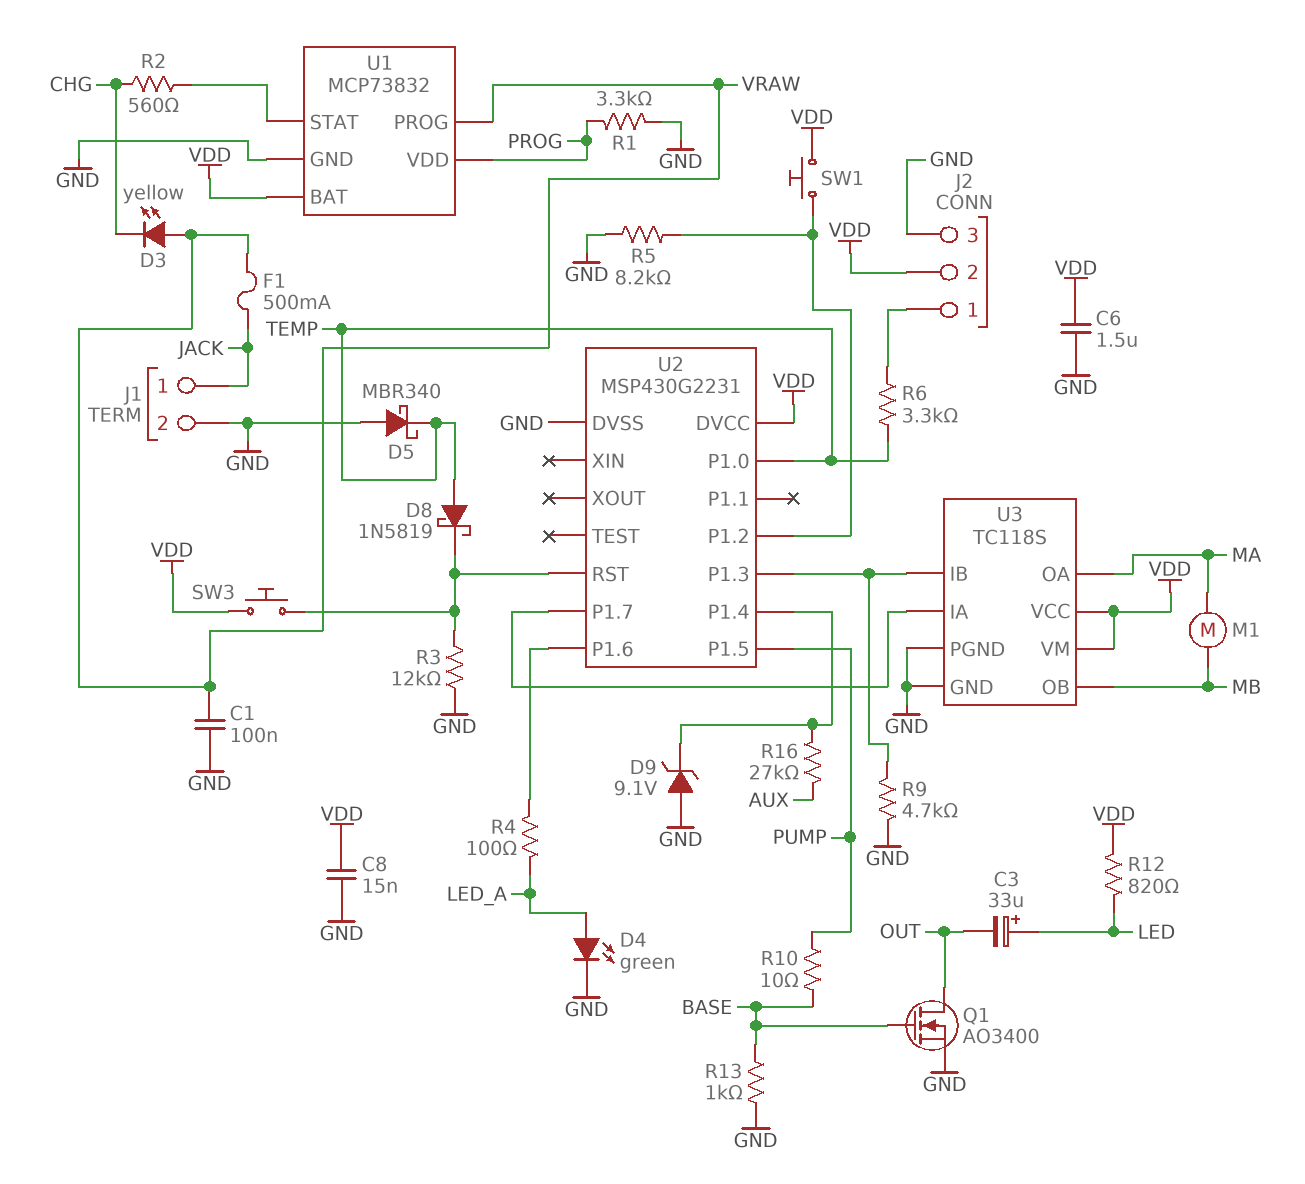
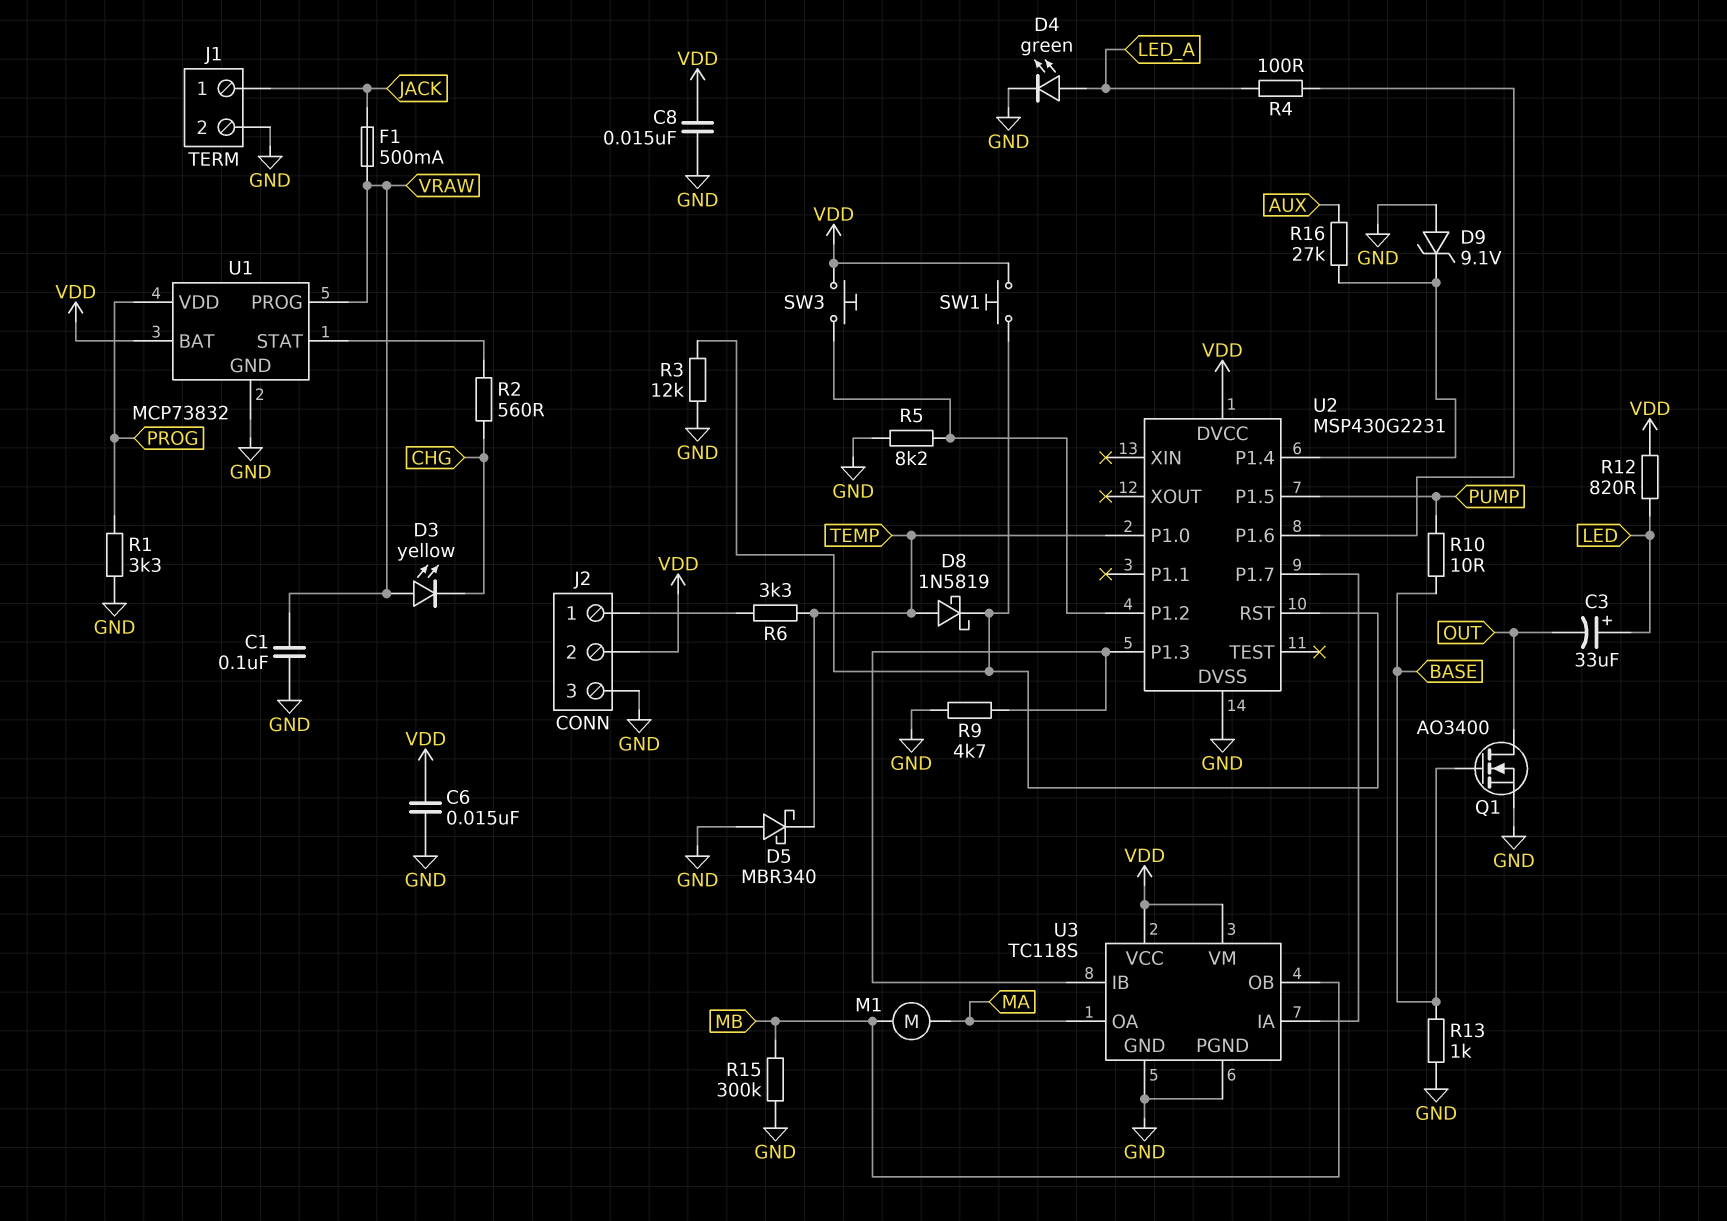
C6: 1.5uF (GND, VDD) -> 15nF (GND, VDD)
R15: none -> 300k (GND, MB)
SW1: button (U2/P1.2, VDD) -> button (U2/RST, VDD)
SW3: button (U2/RST, VDD) -> button (U2/P1.2, VDD)

